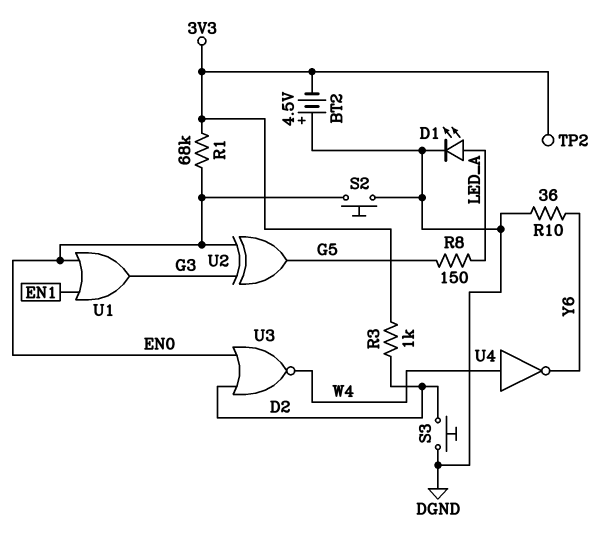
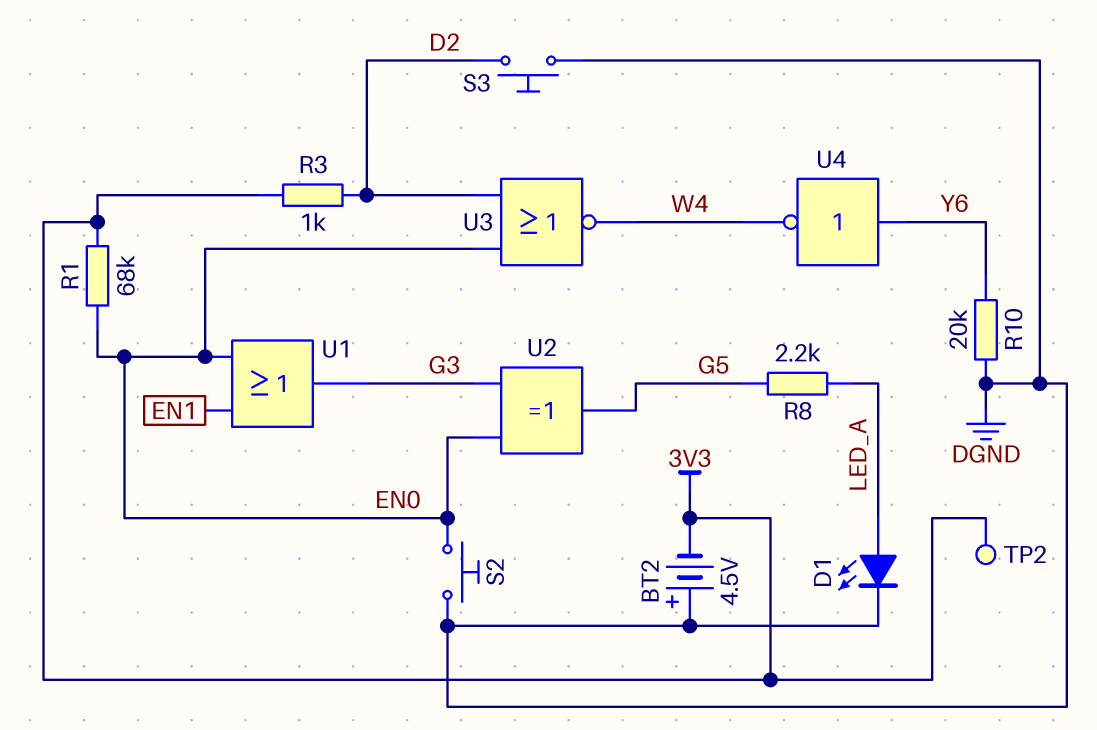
R8: 150 (G5, LED_A) -> 2.2k (G5, LED_A)
R10: 36 (DGND, Y6) -> 20k (DGND, Y6)
U4: NOT (in W4, out Y6) -> NOT (in Y6, out W4)

